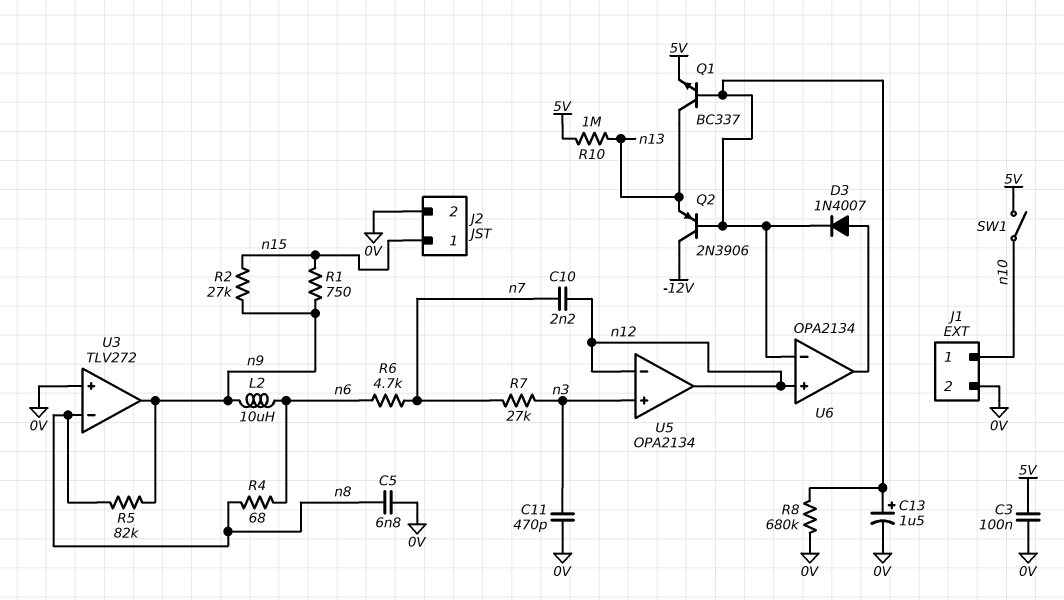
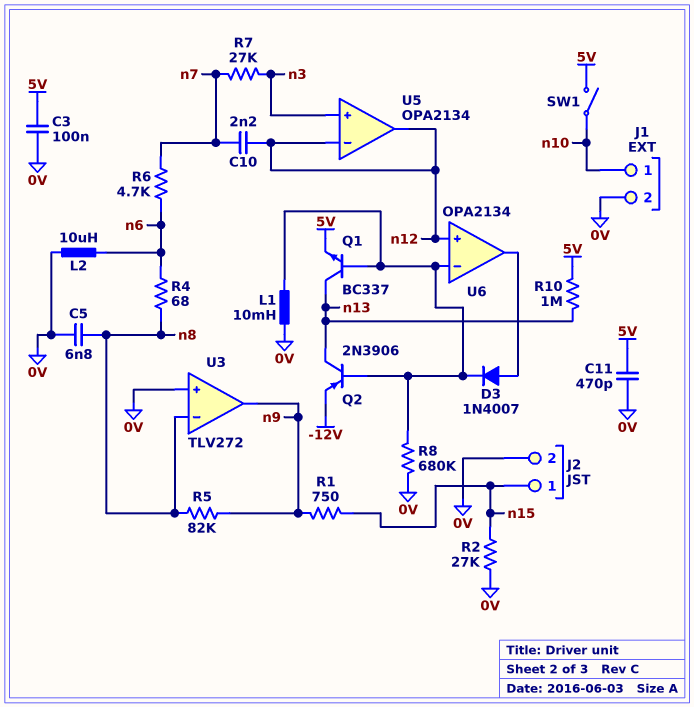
C11: 470pF (0V, n3) -> 470pF (0V, 5V)
C13: 1.5uF (plus U6/in-, minus 0V) -> none
L1: none -> 10mH (0V, U6/in-)
L2: 10uH (n6, n9) -> 10uH (0V, n6)
Q2: PNP 2N3906 (B U6/in-, C -12V, E n13) -> PNP 2N3906 (B U6/in-, C n13, E -12V)
R2: 27k (n9, n15) -> 27k (0V, n15)

